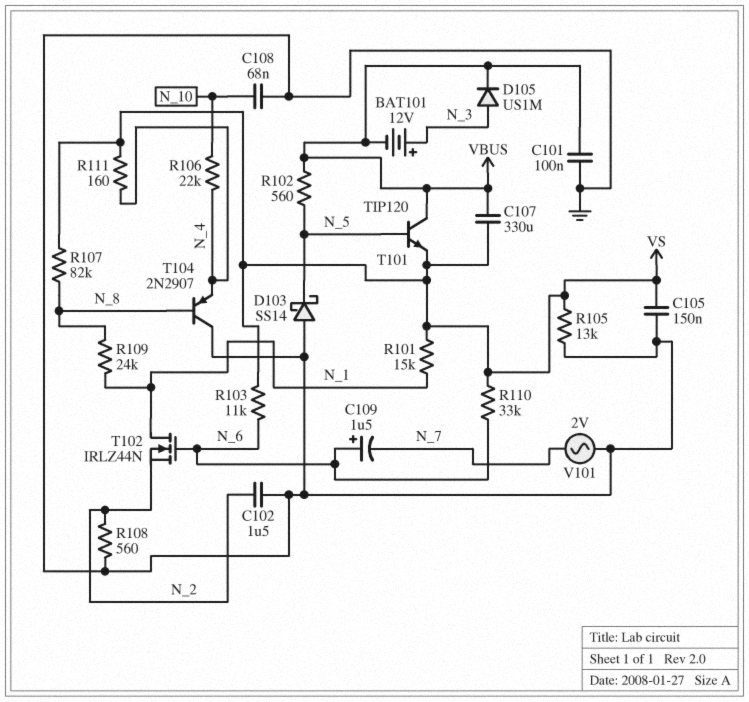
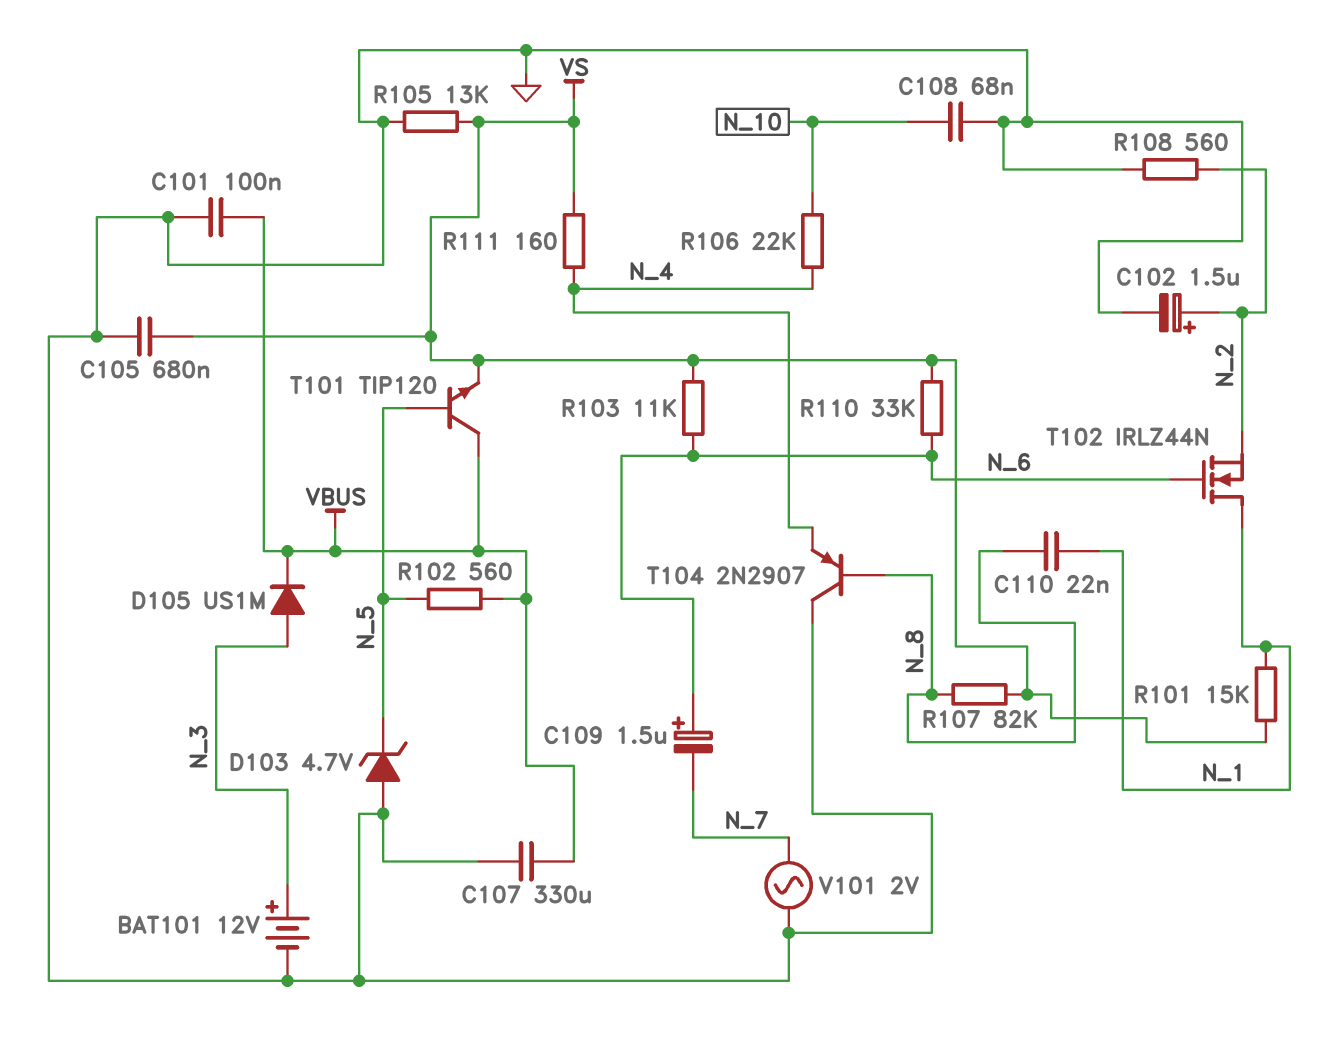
BAT101: 12V (plus N_3, minus VBUS) -> 12V (plus N_3, minus GND)
C102: 1.5uF (GND, N_2) -> 1.5uF (plus N_2, minus GND)
C105: 150nF (GND, VS) -> 680nF (GND, VS)
C107: 330uF (VBUS, VS) -> 330uF (GND, VBUS)
C110: none -> 22nF (N_1, N_8)
D103: schottky SS14 (A GND, K N_5) -> zener 4.7V (A GND, K N_5)
R109: 24k (N_1, N_8) -> none

